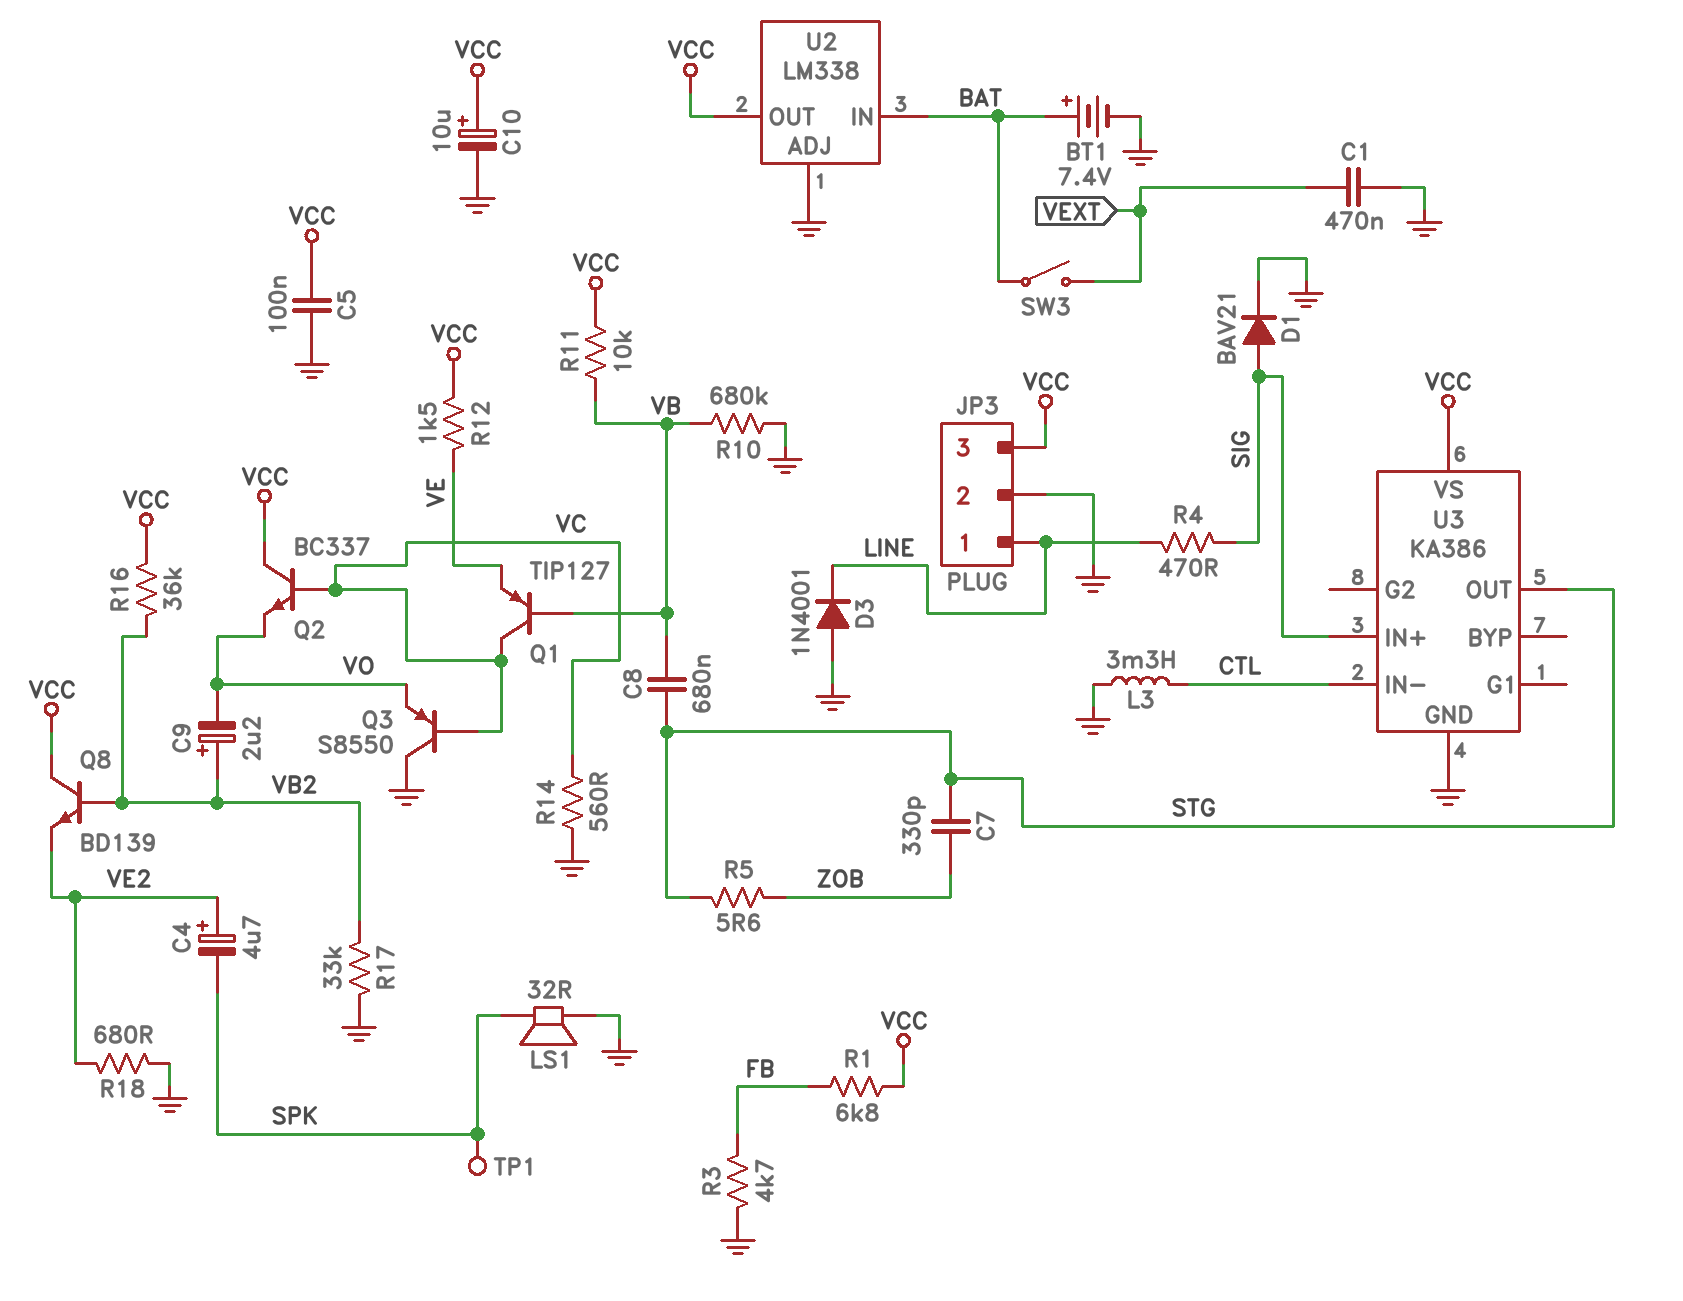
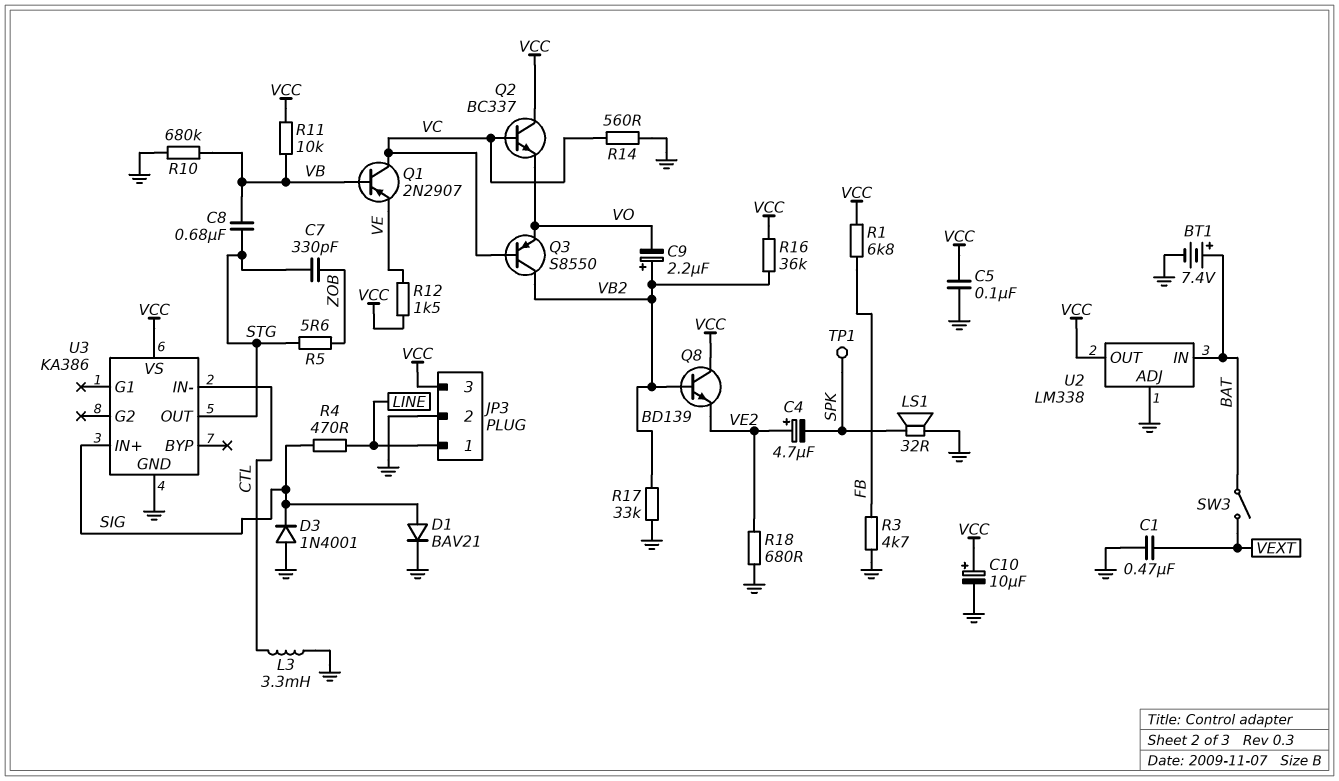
D3: diode 1N4001 (A GND, K LINE) -> diode 1N4001 (A GND, K SIG)
Q1: PNP TIP127 (B VB, C VC, E VE) -> PNP 2N2907 (B VB, C VC, E VE)
Q3: PNP S8550 (B VC, C GND, E VO) -> PNP S8550 (B VC, C VB2, E VO)

